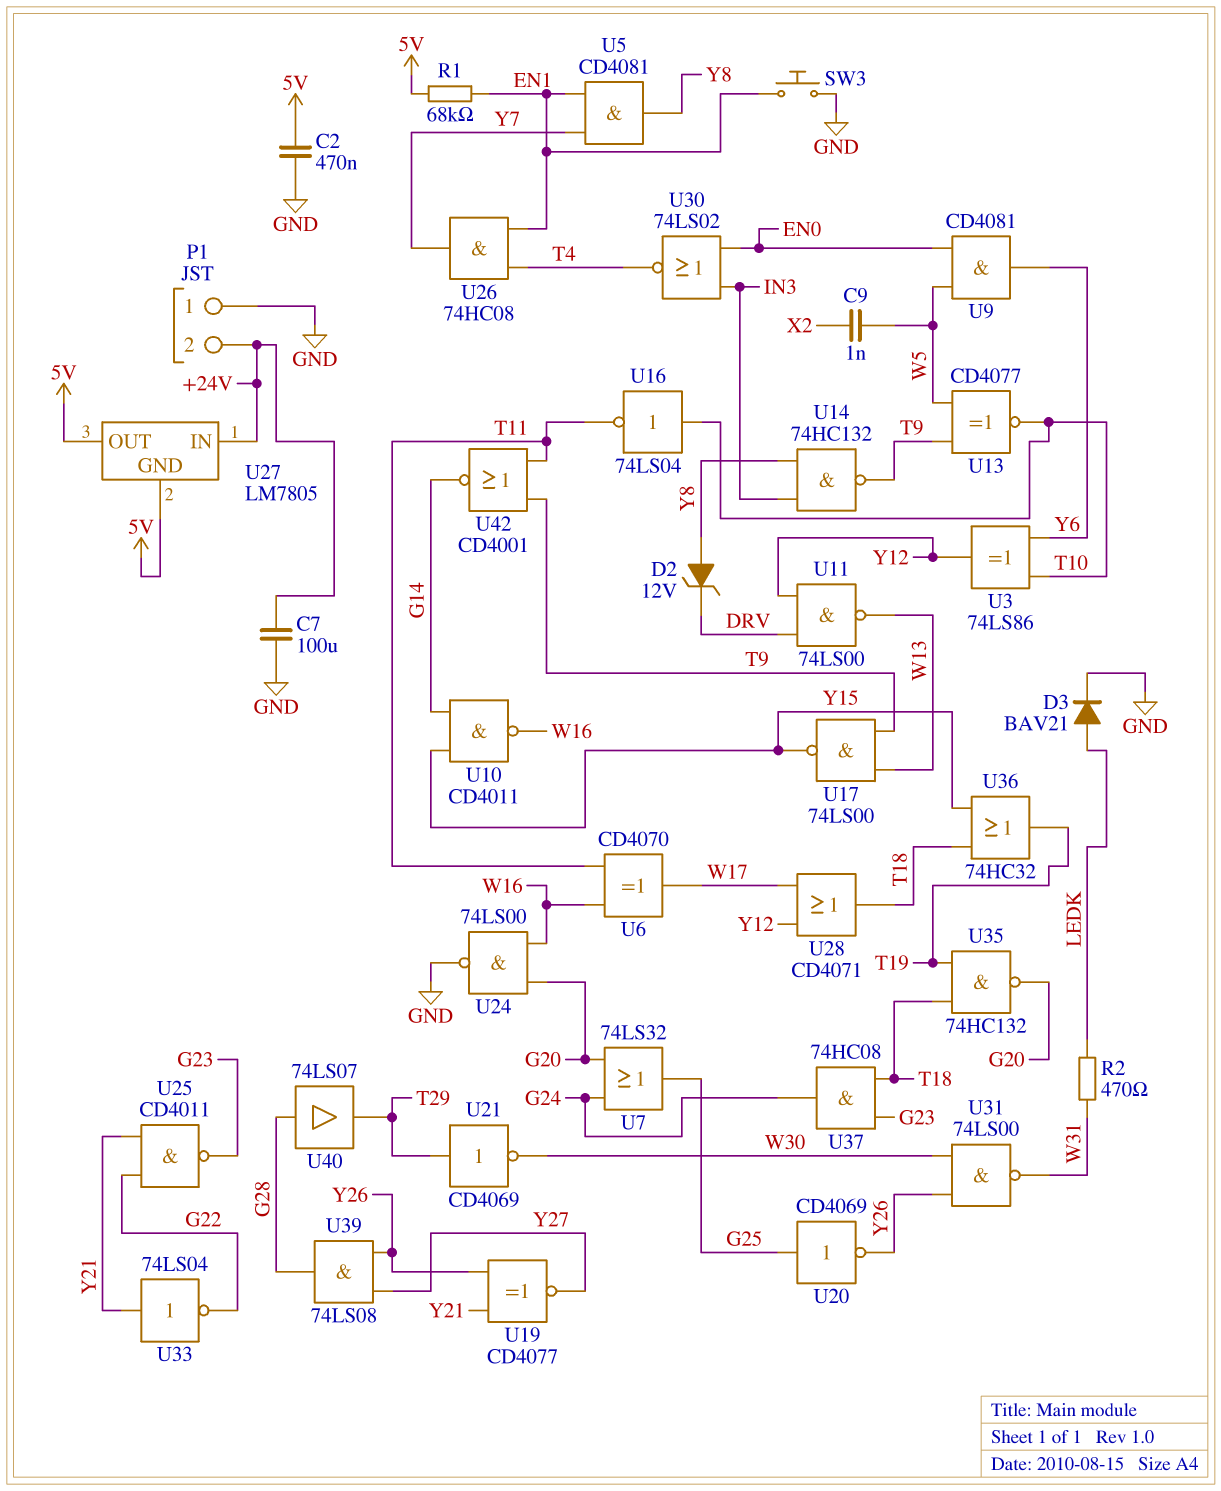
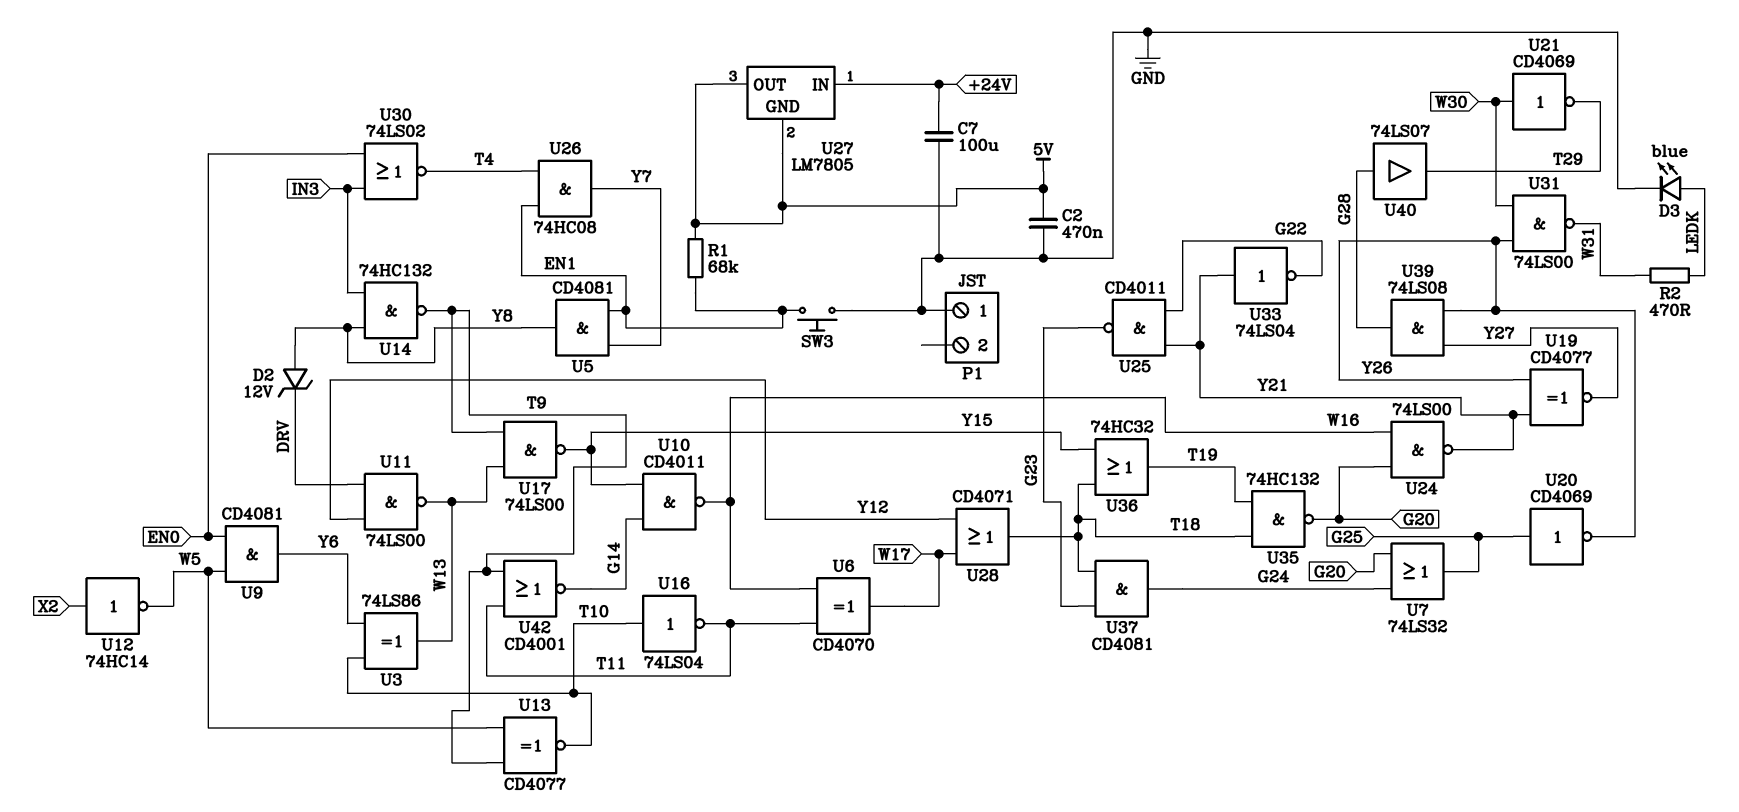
C9: 1nF (W5, X2) -> none
D3: diode BAV21 (A LEDK, K GND) -> LED blue (A LEDK, K GND)
P1 pin 2: +24V -> none
U3: XOR 74LS86 (in T10, in Y6, out Y12) -> XOR 74LS86 (in T10, in Y6, out W13)
U12: none -> NOT 74HC14 (in X2, out W5)
U21: NOT CD4069 (in T29, out W30) -> NOT CD4069 (in W30, out T29)
U24: NAND 74LS00 (in G20, in W16, out GND) -> NAND 74LS00 (in G20, in W16, out Y21)
U37: AND 74HC08 (in G23, in T18, out G24) -> AND CD4081 (in G23, in T18, out G24)

